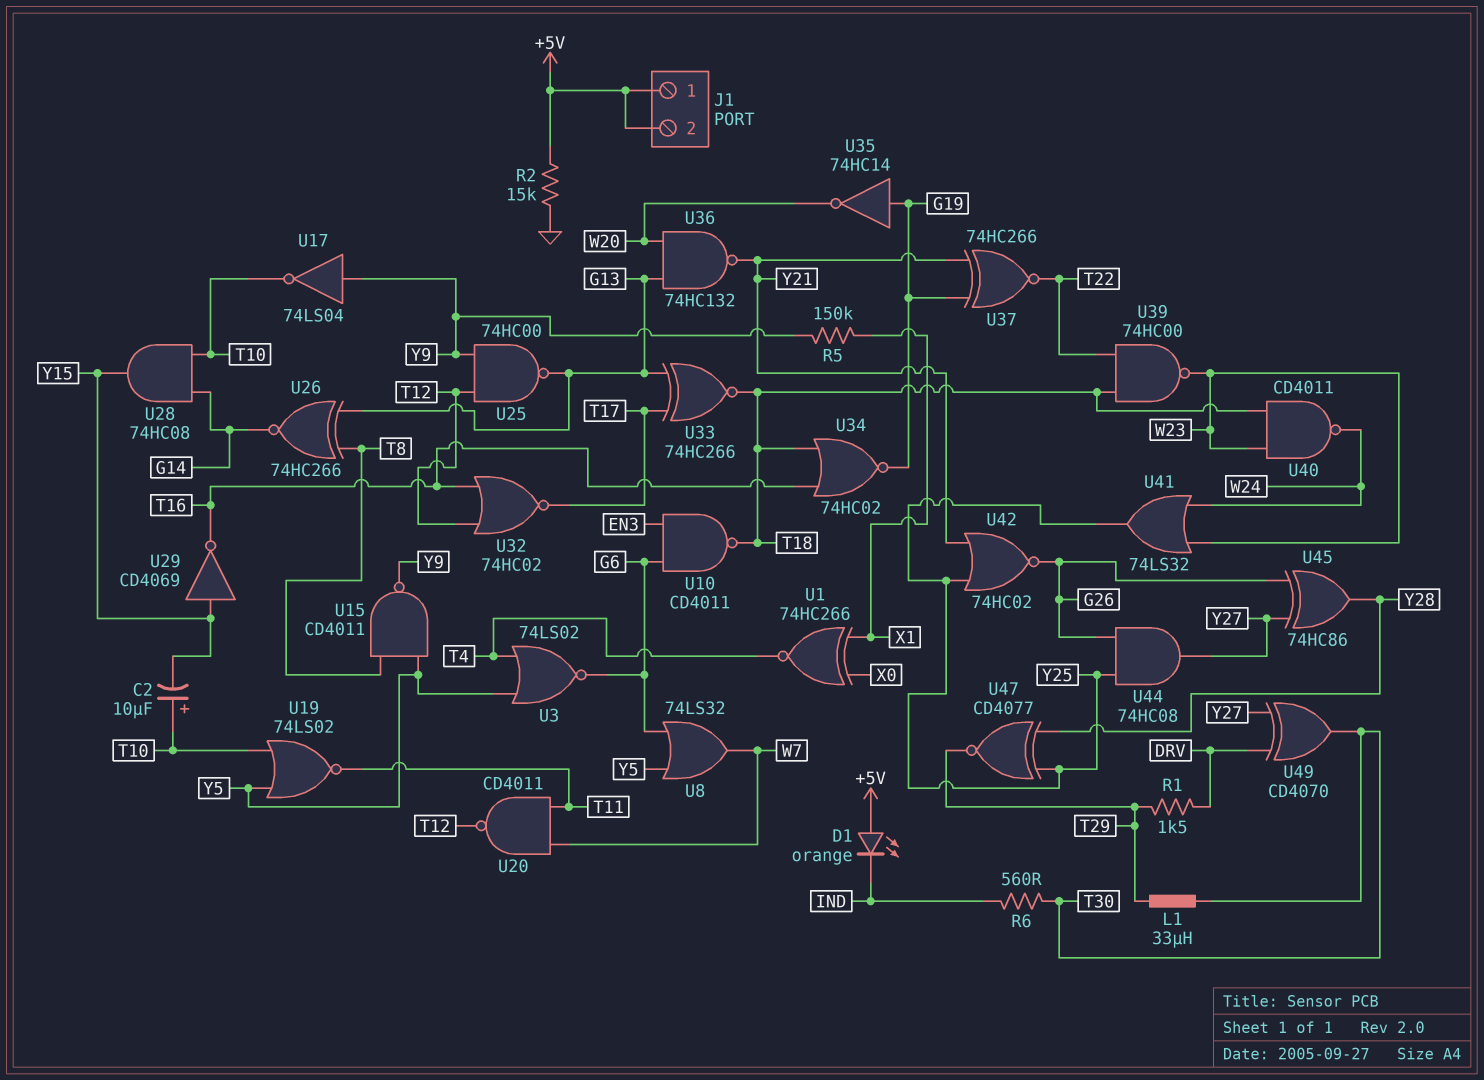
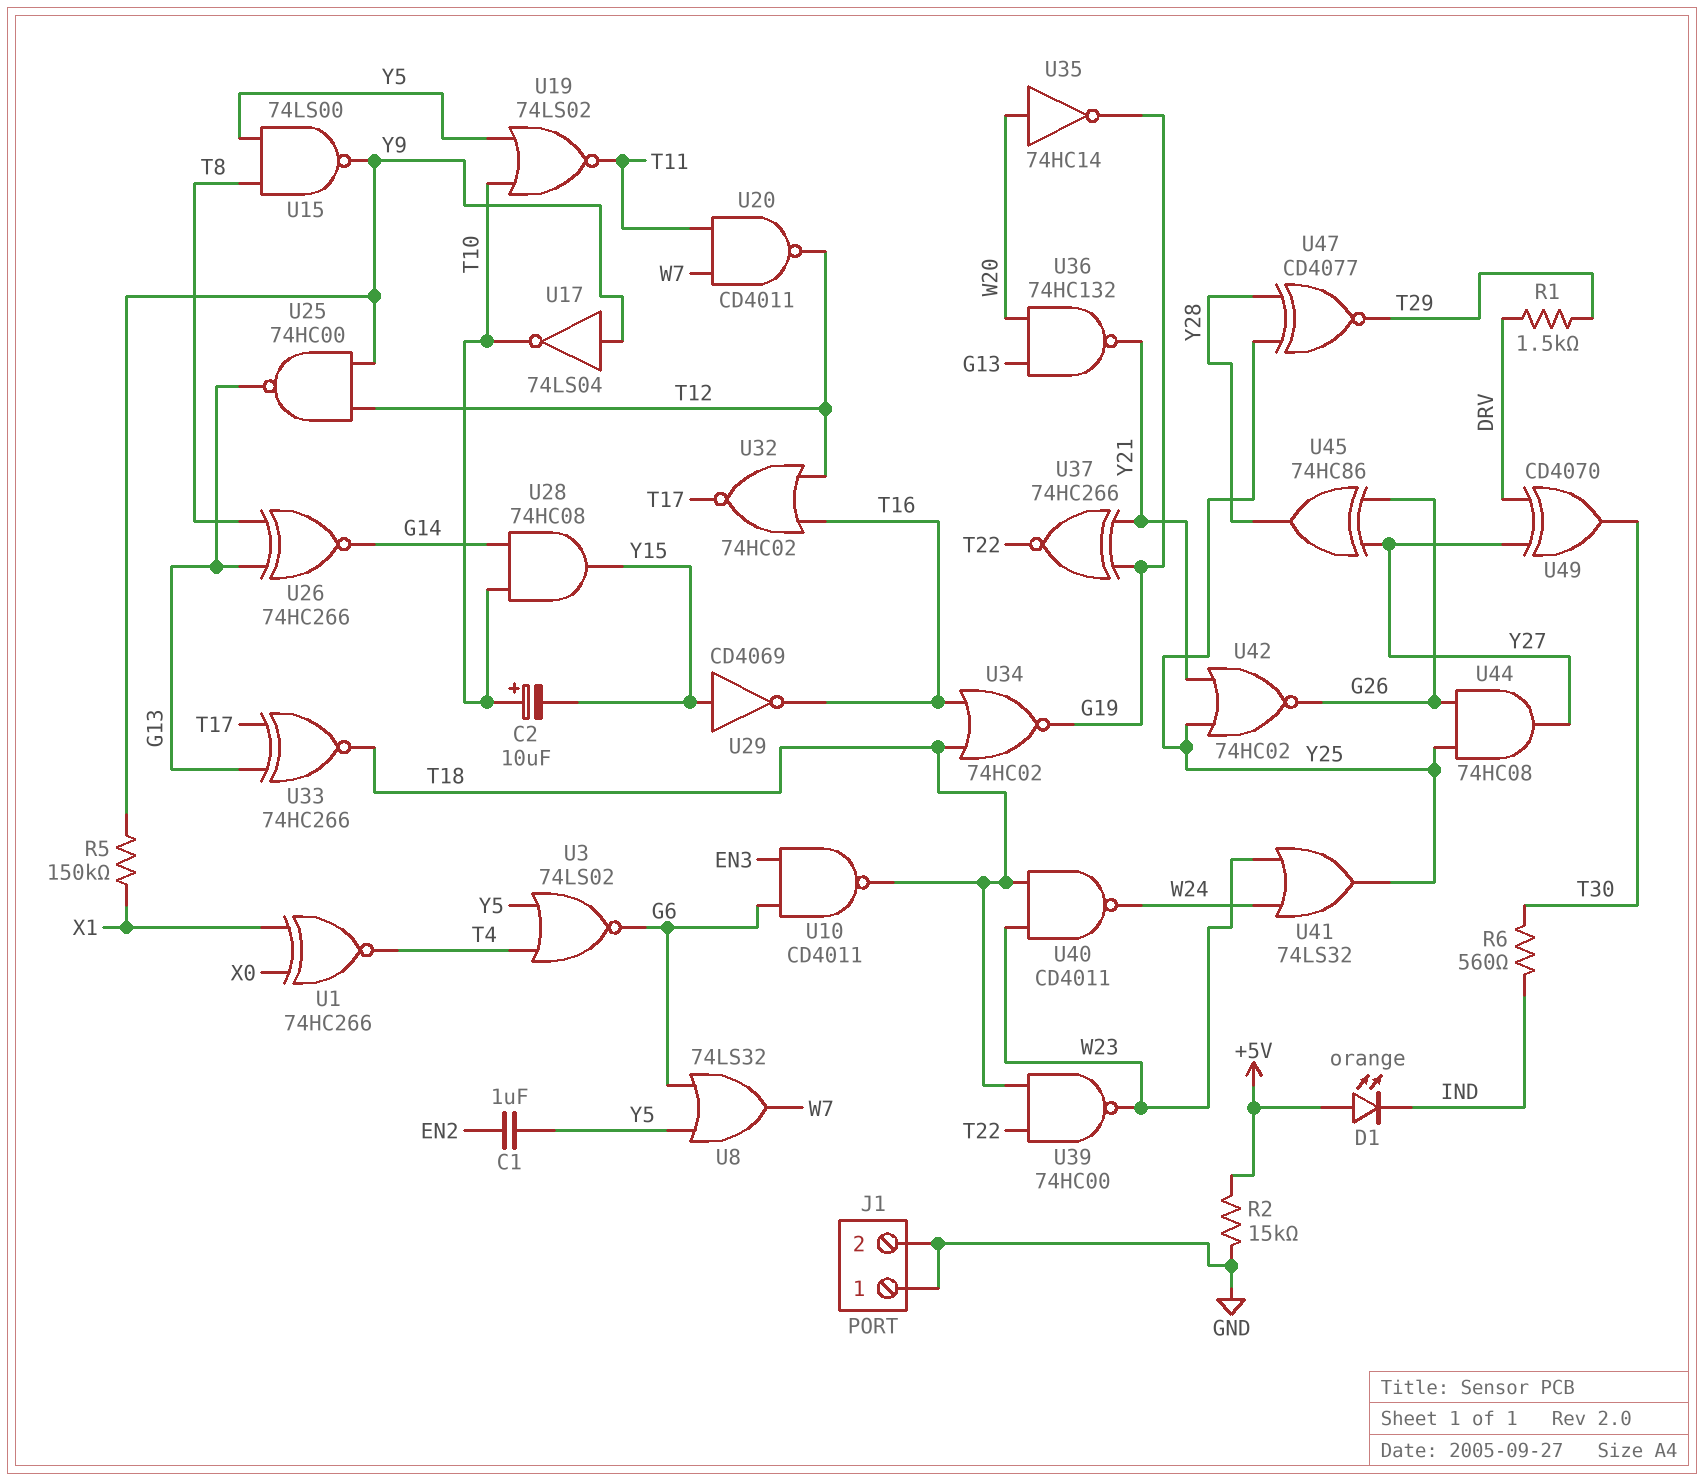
C1: none -> 1uF (EN2, Y5)
J1 pin 1: +5V -> GND
J1 pin 2: +5V -> GND
L1: 33uH (T29, T30) -> none
U15: NAND CD4011 (in T8, in Y5, out Y9) -> NAND 74LS00 (in T8, in Y5, out Y9)
U35: NOT 74HC14 (in G19, out W20) -> NOT 74HC14 (in W20, out G19)

